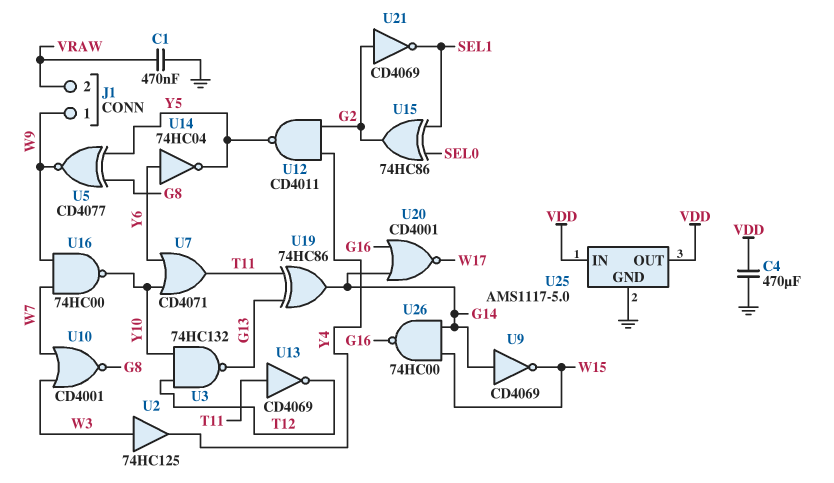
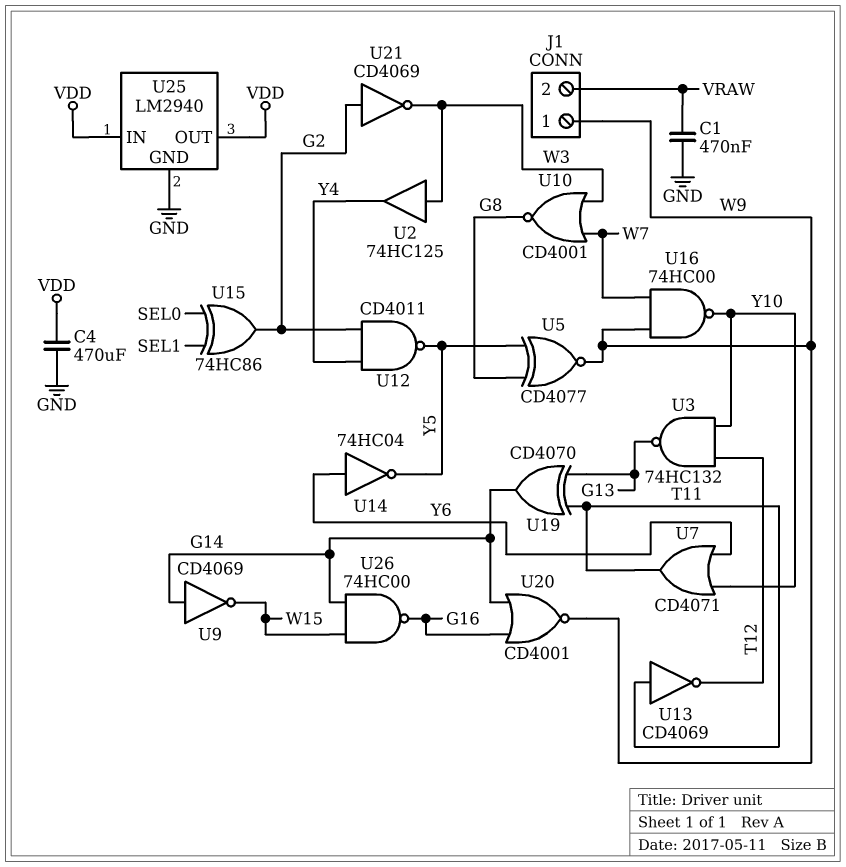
U19: XOR 74HC86 (in G13, in T11, out G14) -> XOR CD4070 (in G13, in T11, out G14)
U20: NOR CD4001 (in G14, in G16, out W17) -> NOR CD4001 (in G14, in G16, out W9)
U21: NOT CD4069 (in G2, out SEL1) -> NOT CD4069 (in G2, out W3)
U25: AMS1117-5.0 -> LM2940

